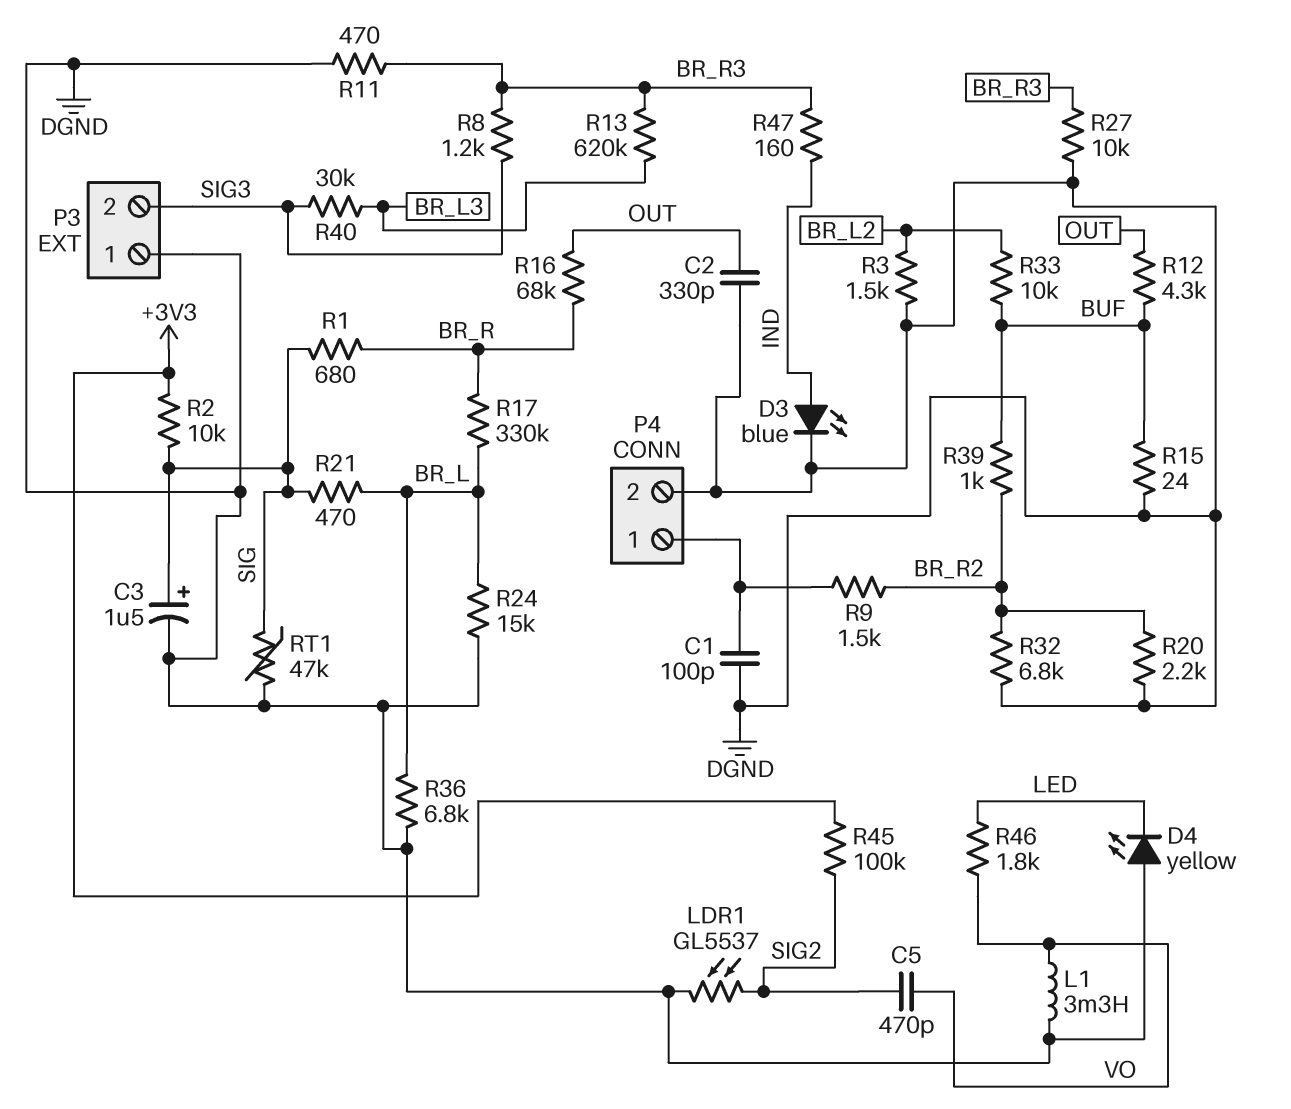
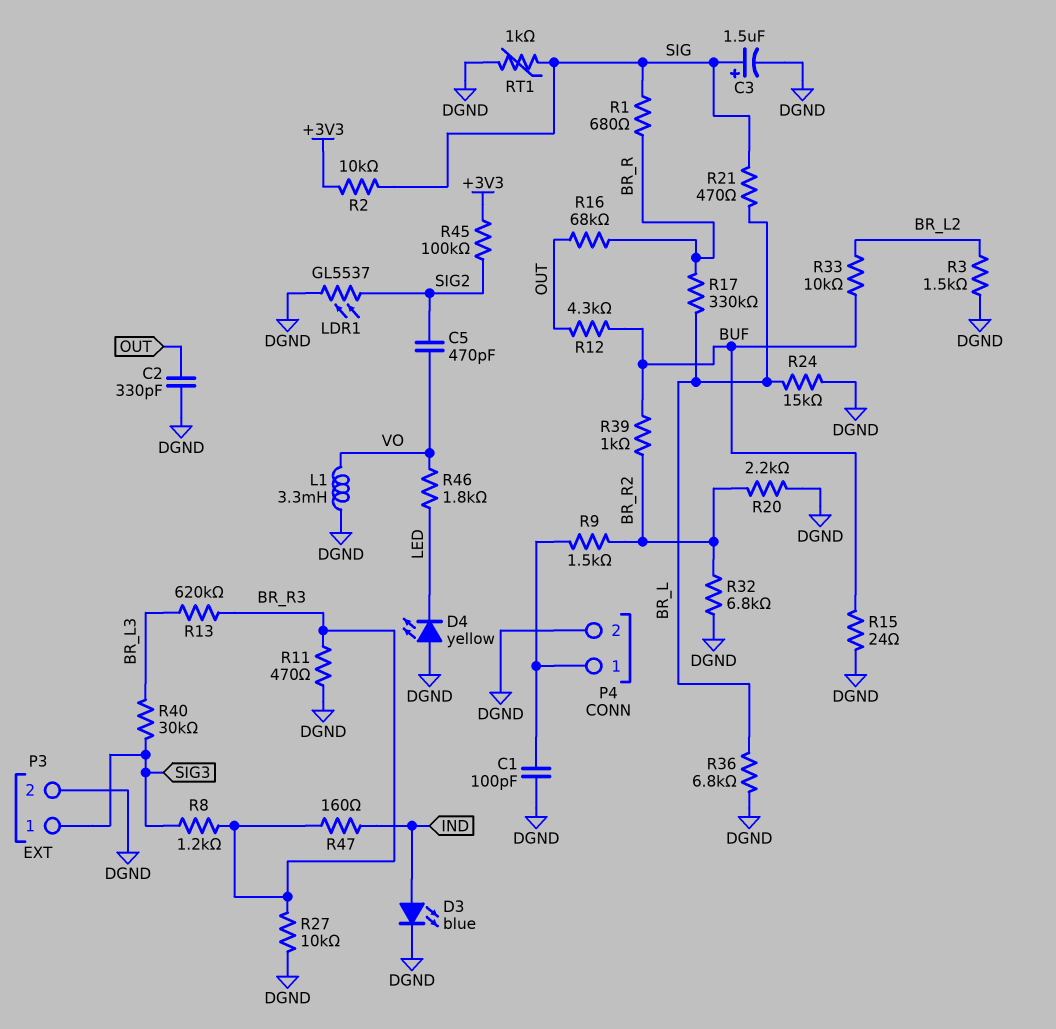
P3 pin 1: DGND -> SIG3
P3 pin 2: SIG3 -> DGND
RT1: 47k (DGND, SIG) -> 1k (DGND, SIG)

